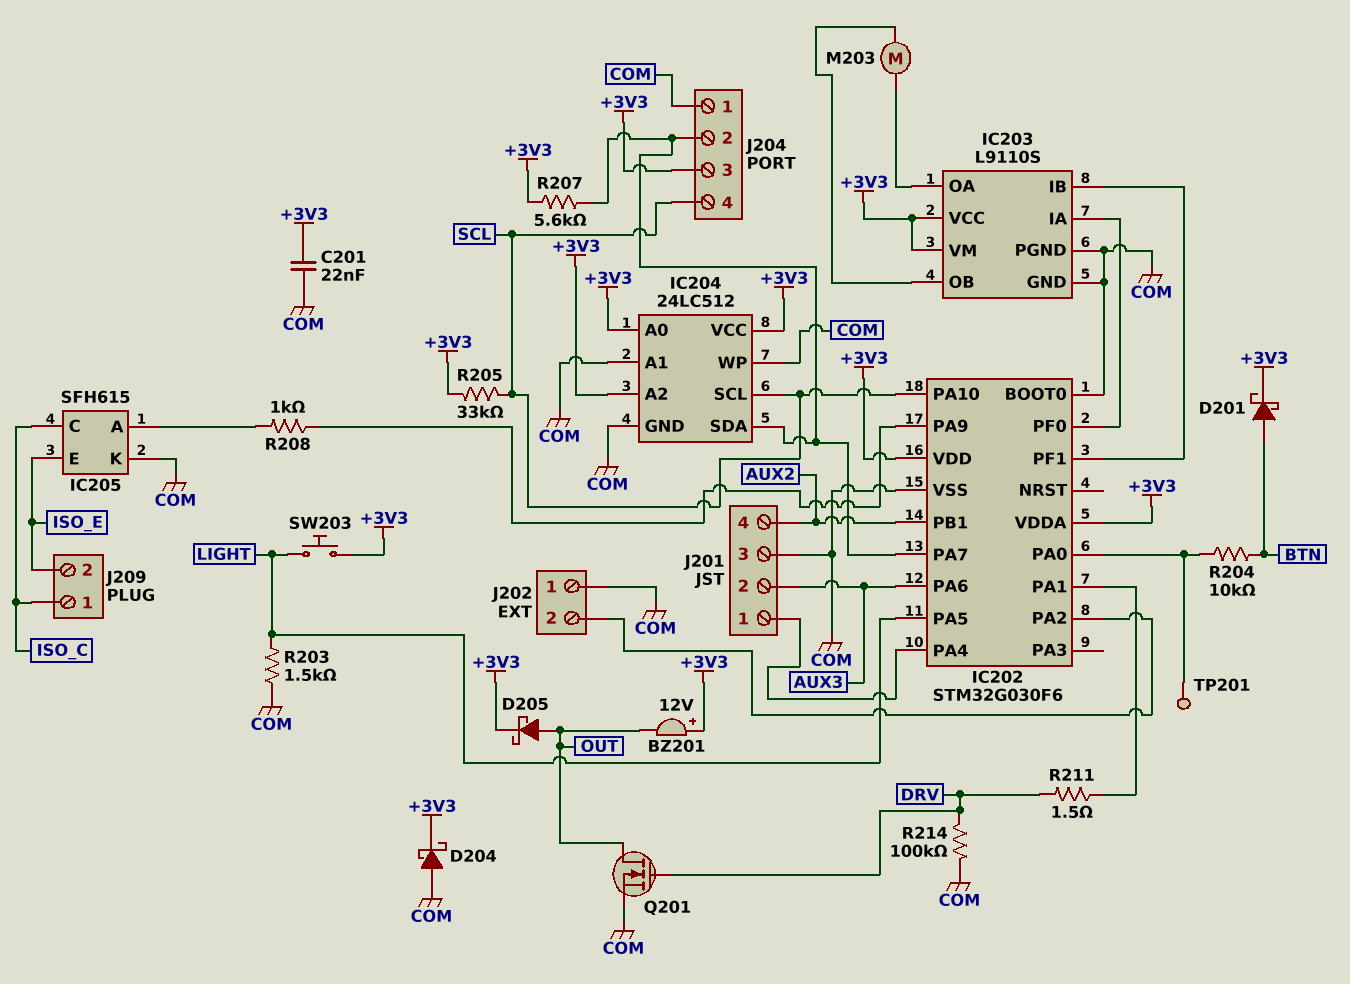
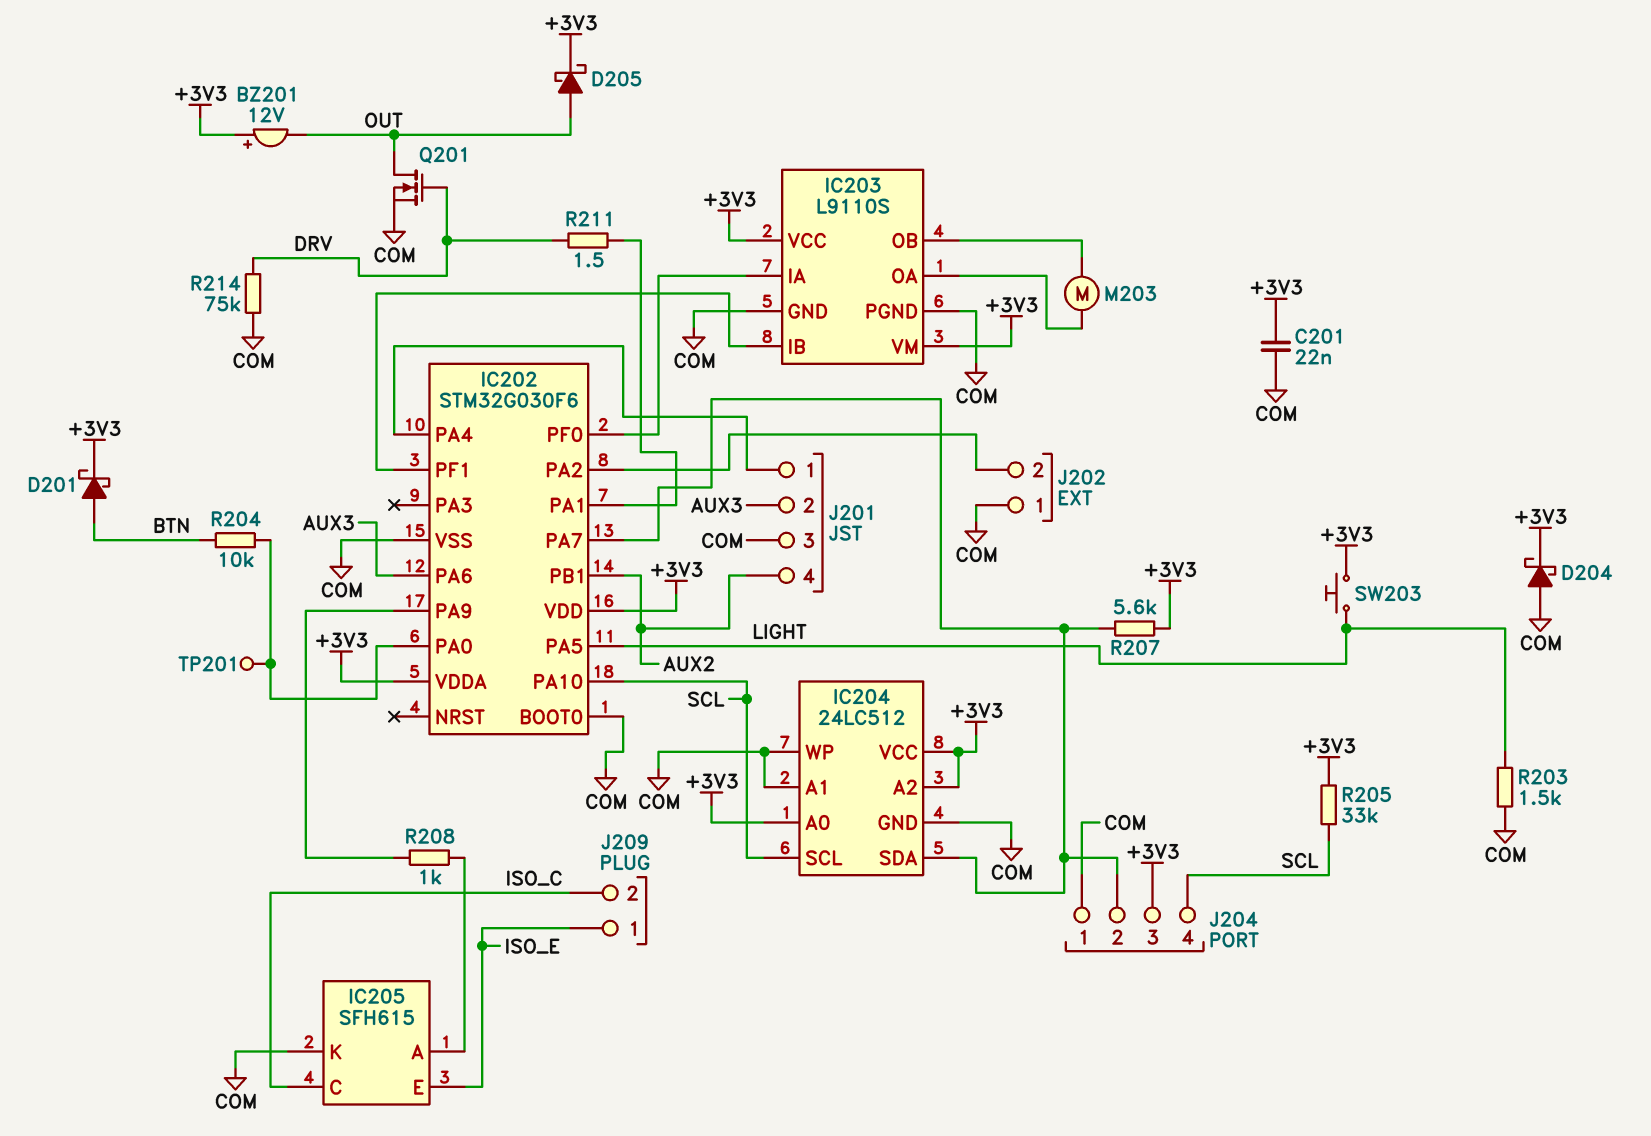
J209 pin 1: ISO_C -> ISO_E
J209 pin 2: ISO_E -> ISO_C
R214: 100k (COM, DRV) -> 75k (COM, DRV)

